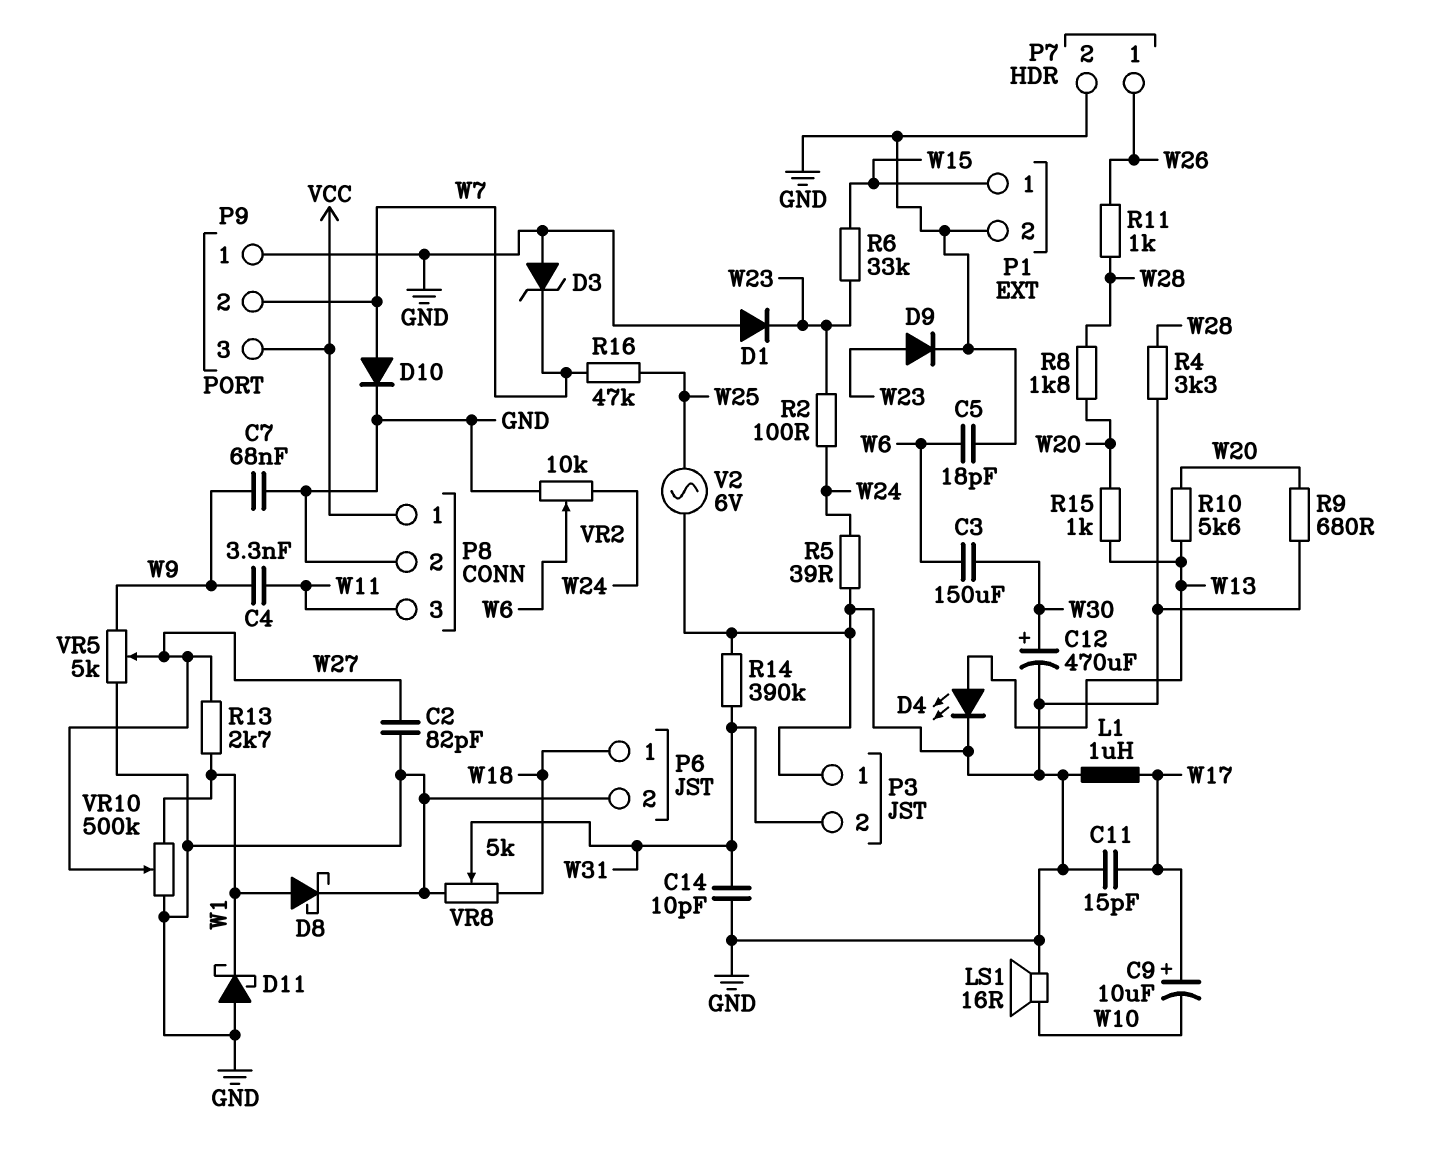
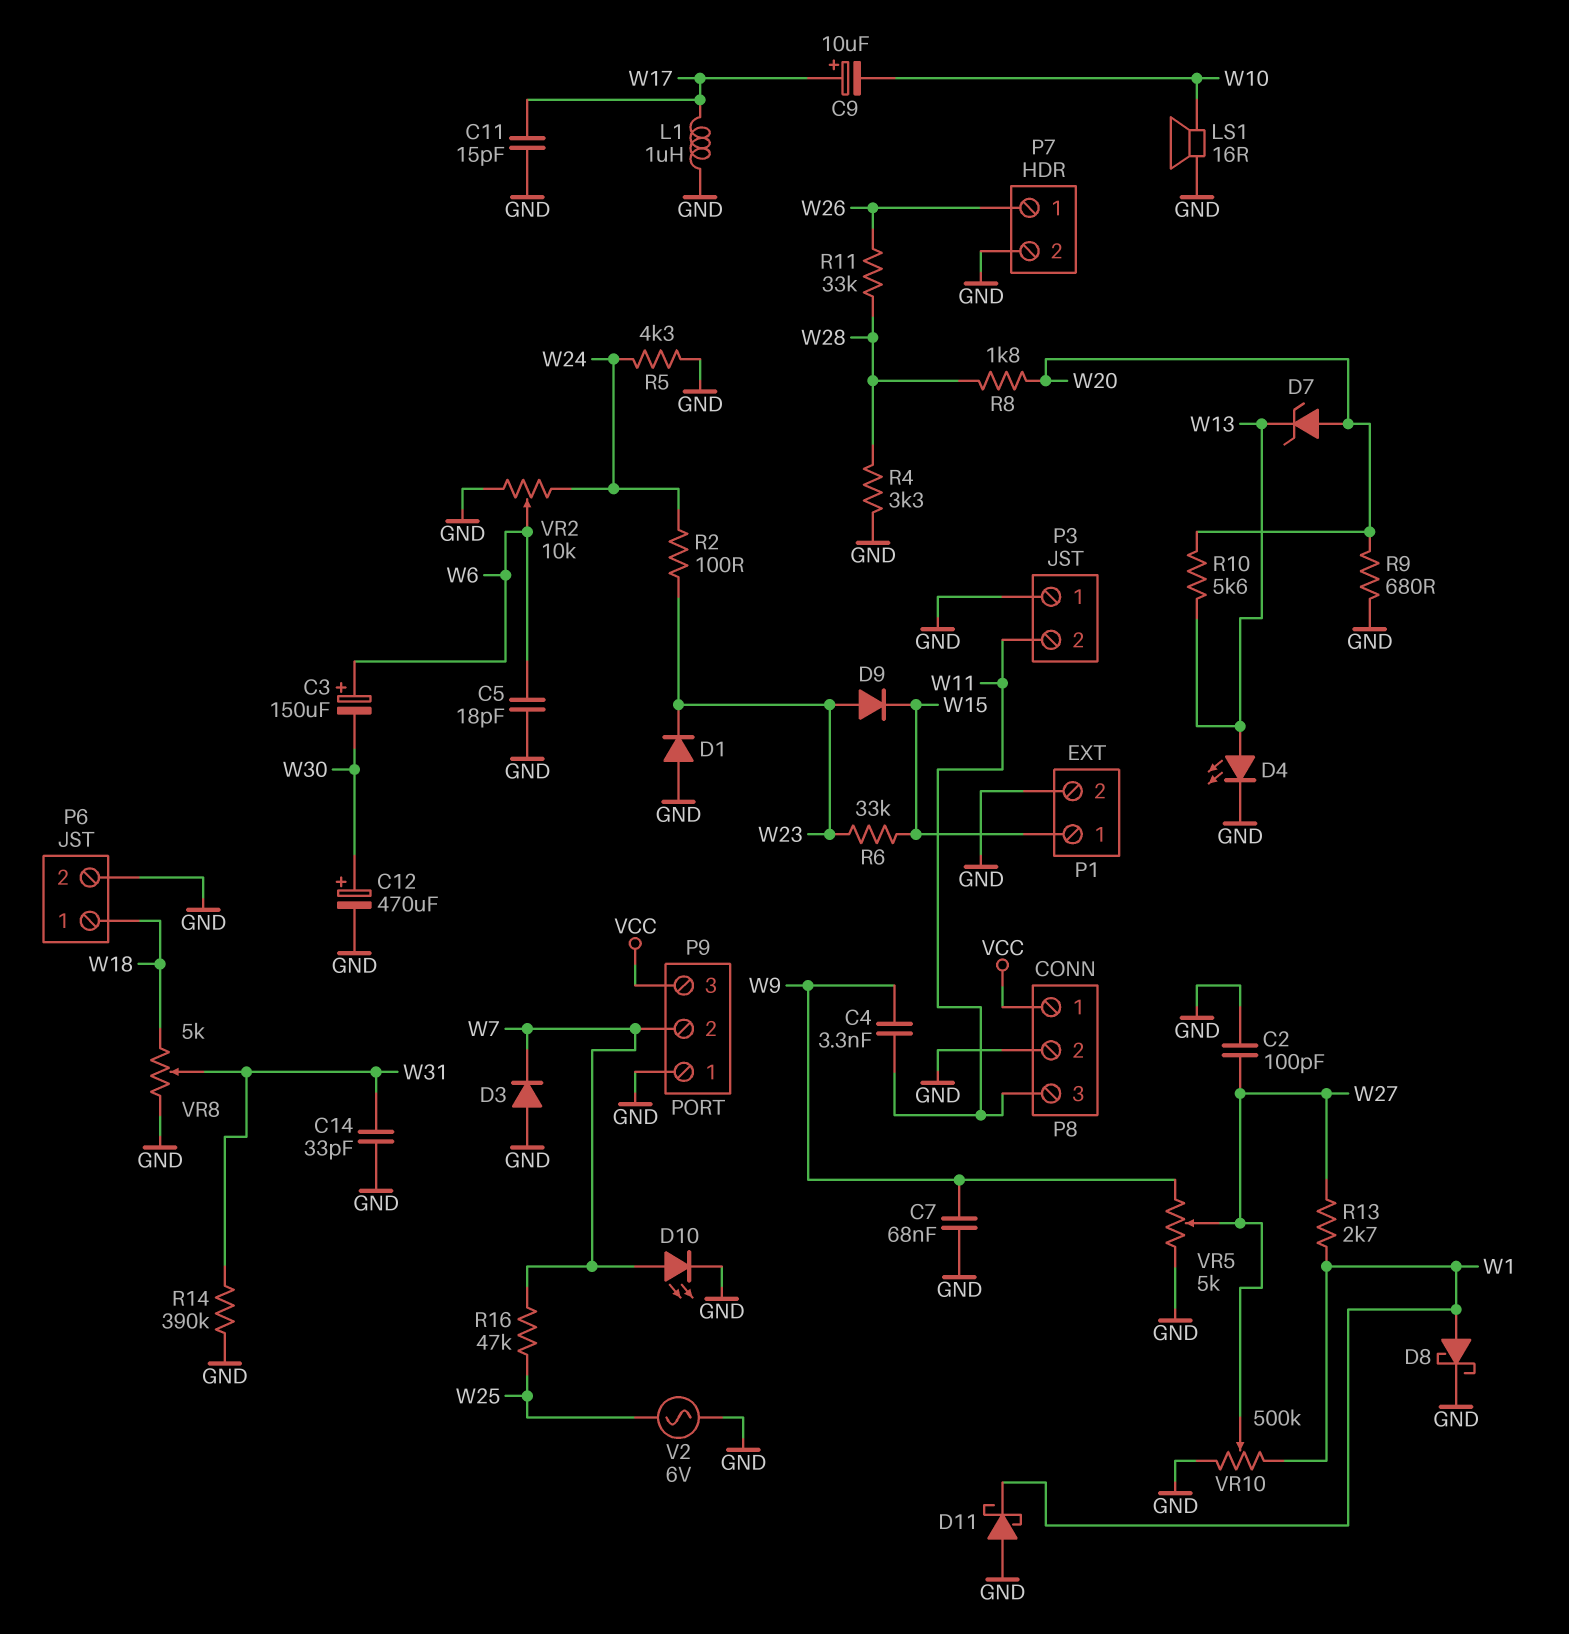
C2: 82pF (GND, W27) -> 100pF (GND, W27)
C3: 150uF (W6, W30) -> 150uF (plus W6, minus W30)
C14: 10pF (GND, W31) -> 33pF (GND, W31)
D3: zener (A GND, K W7) -> diode (A GND, K W7)
D7: none -> zener (A W20, K W13)
D9: diode (A W23, K GND) -> diode (A W23, K W15)
D10: diode (A W7, K GND) -> LED (A W7, K GND)
P3 pin 2: W31 -> W11
R5: 39 (GND, W24) -> 4.3k (GND, W24)
R11: 1k (W26, W28) -> 33k (W26, W28)
R15: 1k (W13, W20) -> none

